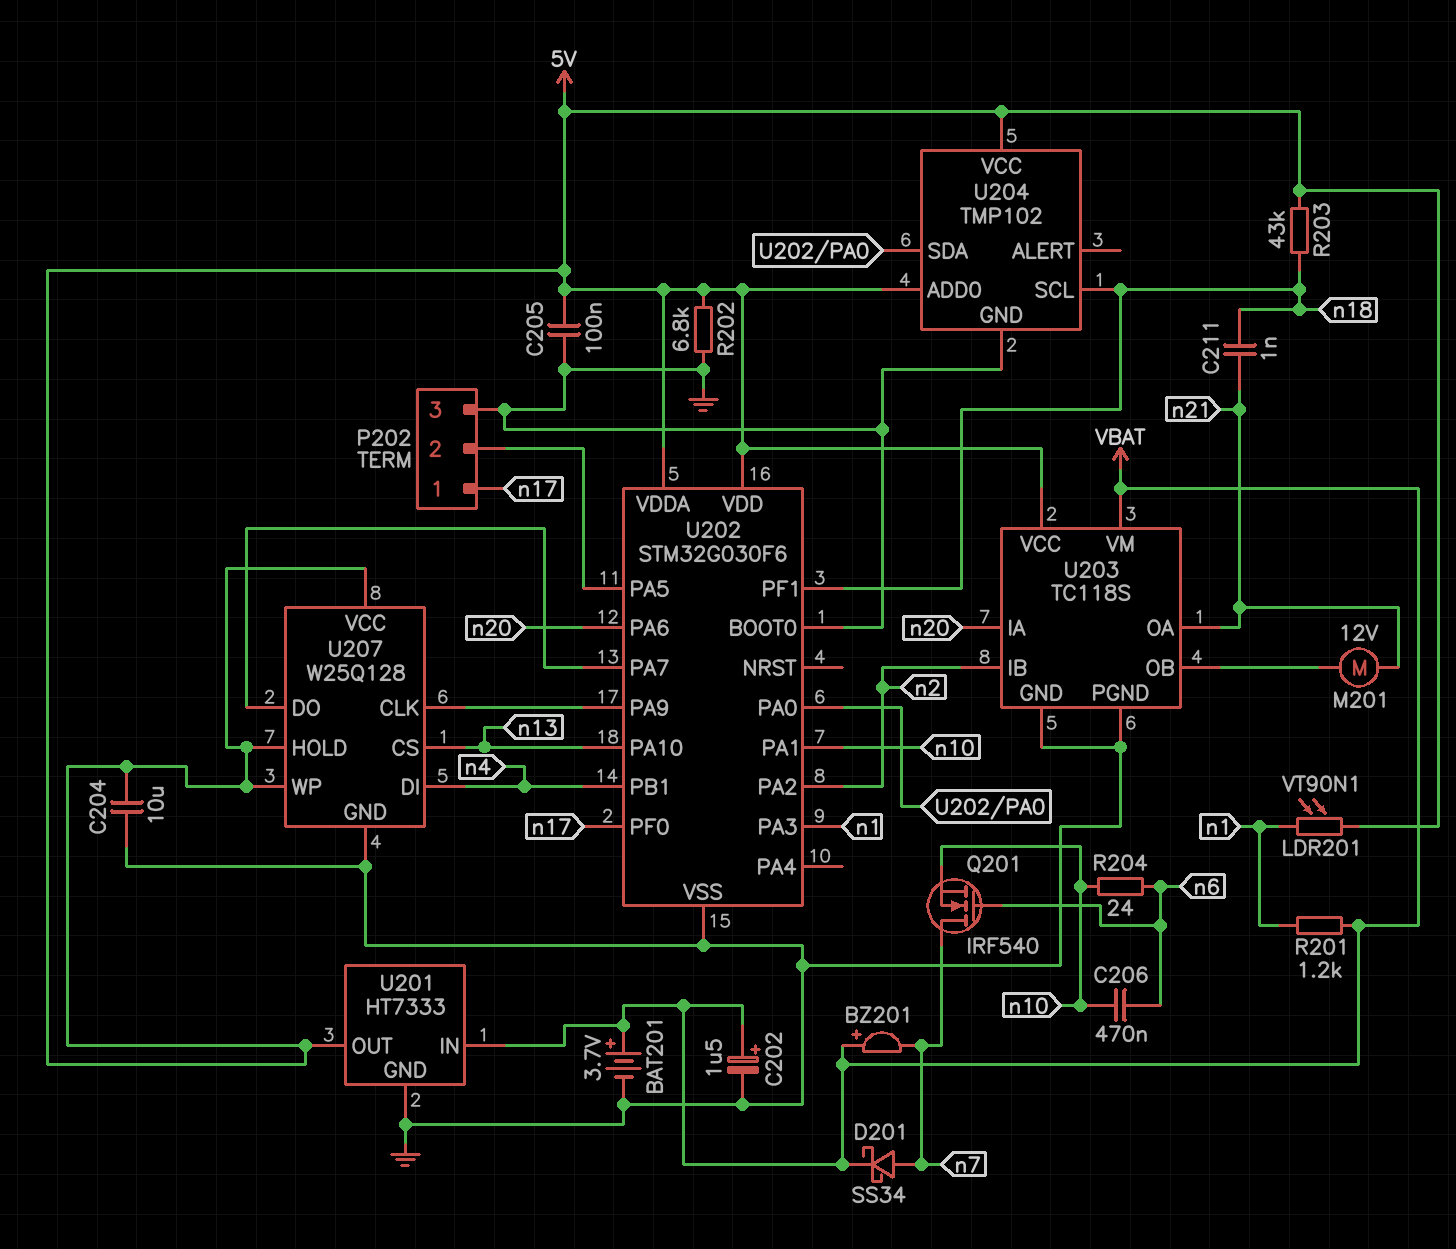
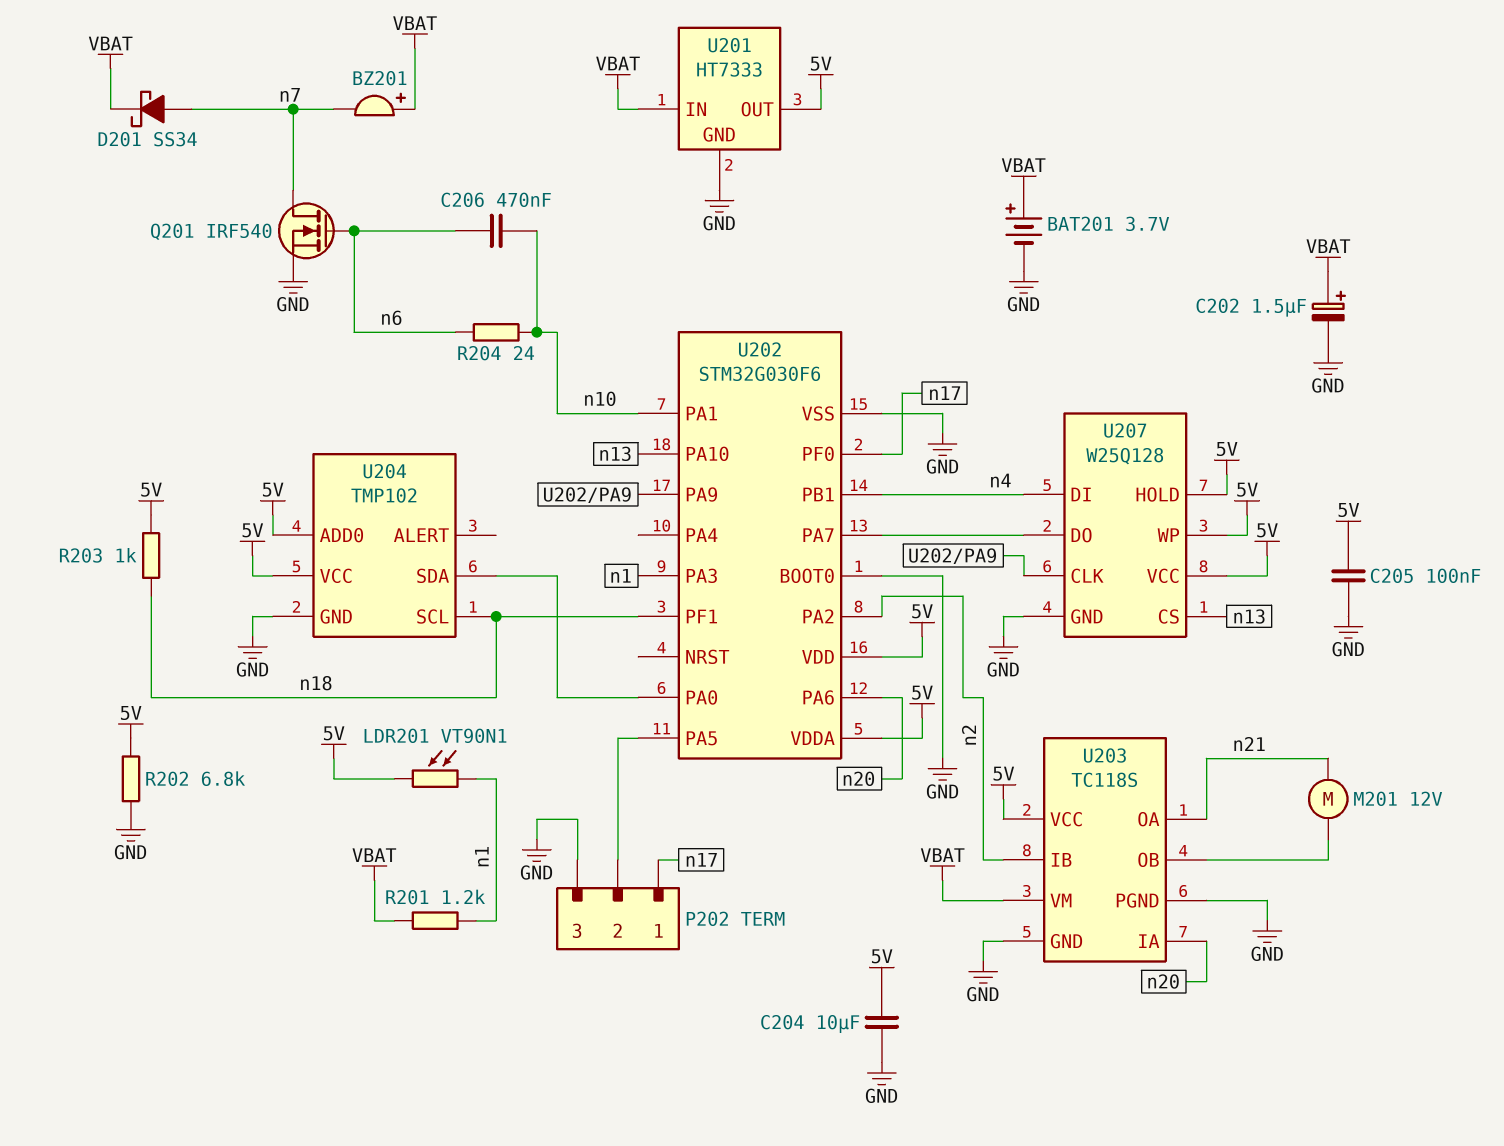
C211: 1nF (n18, n21) -> none
Q201: NMOS IRF540 (G n6, D n7, S n10) -> NMOS IRF540 (G n6, D n7, S GND)
R203: 43k (5V, n18) -> 1k (5V, n18)

